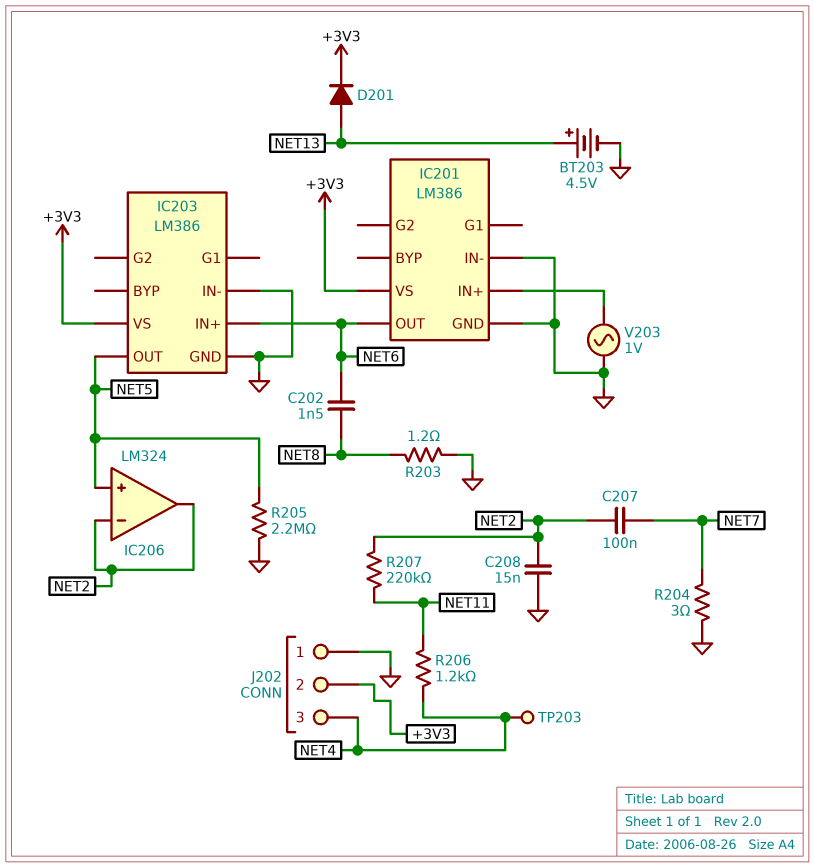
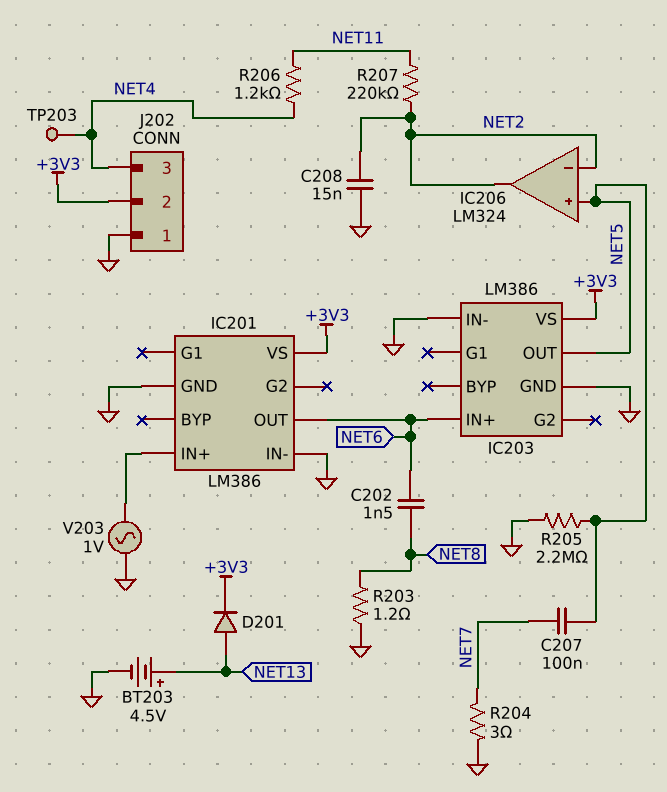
C207: 100nF (NET2, NET7) -> 100nF (NET5, NET7)

